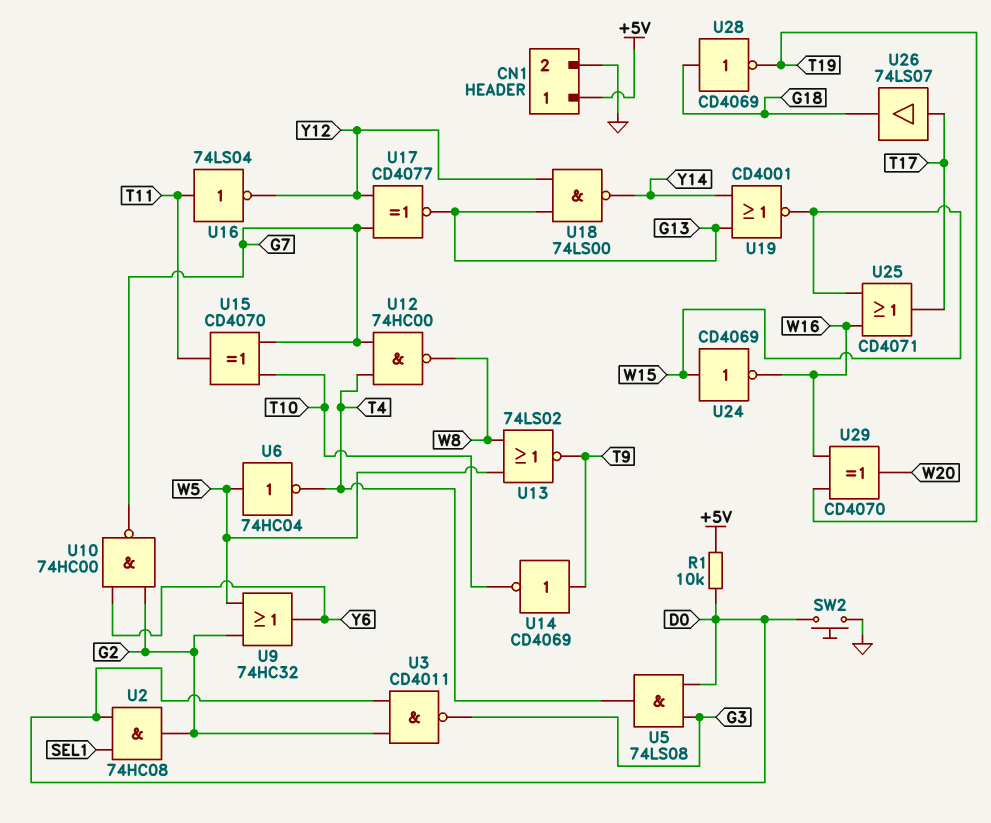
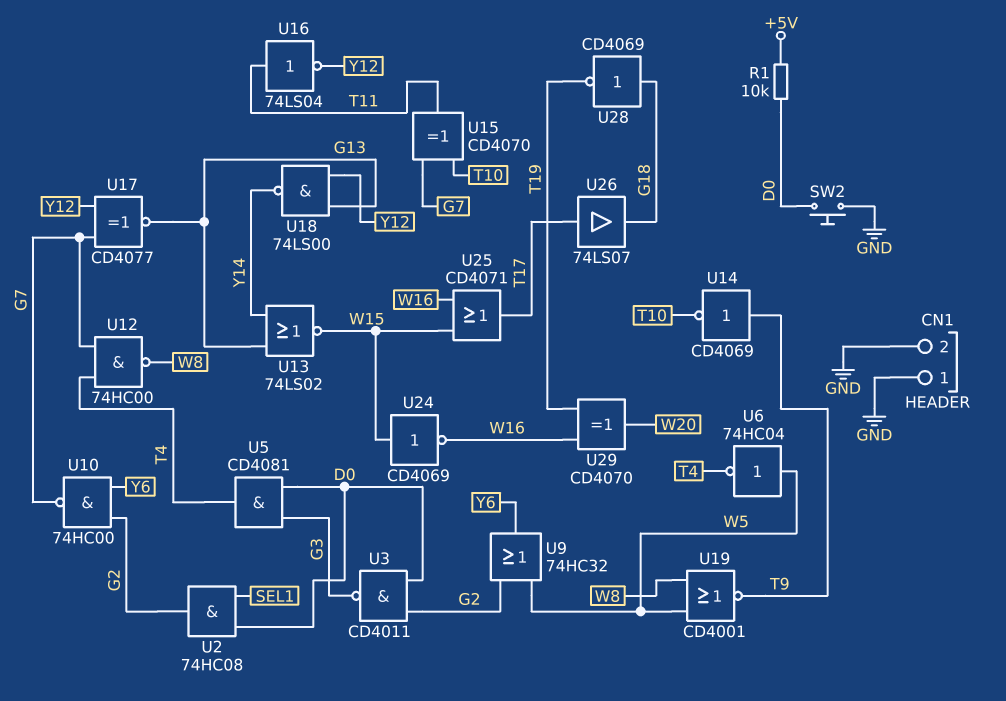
CN1 pin 1: +5V -> GND
U5: AND 74LS08 (in D0, in G3, out T4) -> AND CD4081 (in D0, in G3, out T4)
U13: NOR 74LS02 (in W5, in W8, out T9) -> NOR 74LS02 (in G13, in Y14, out W15)
U19: NOR CD4001 (in G13, in Y14, out W15) -> NOR CD4001 (in W5, in W8, out T9)

